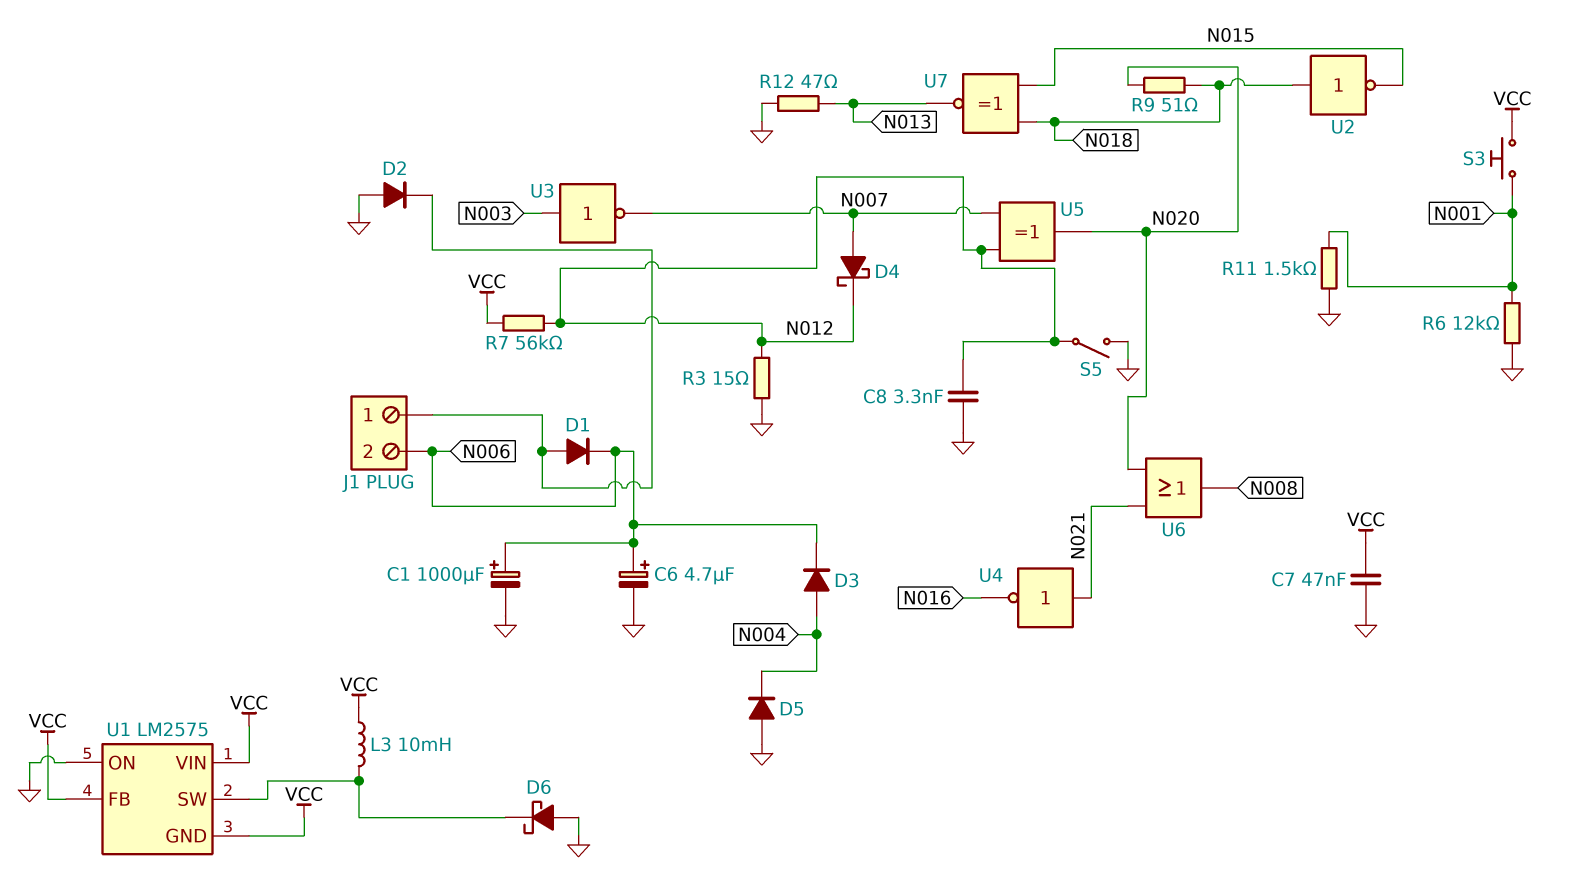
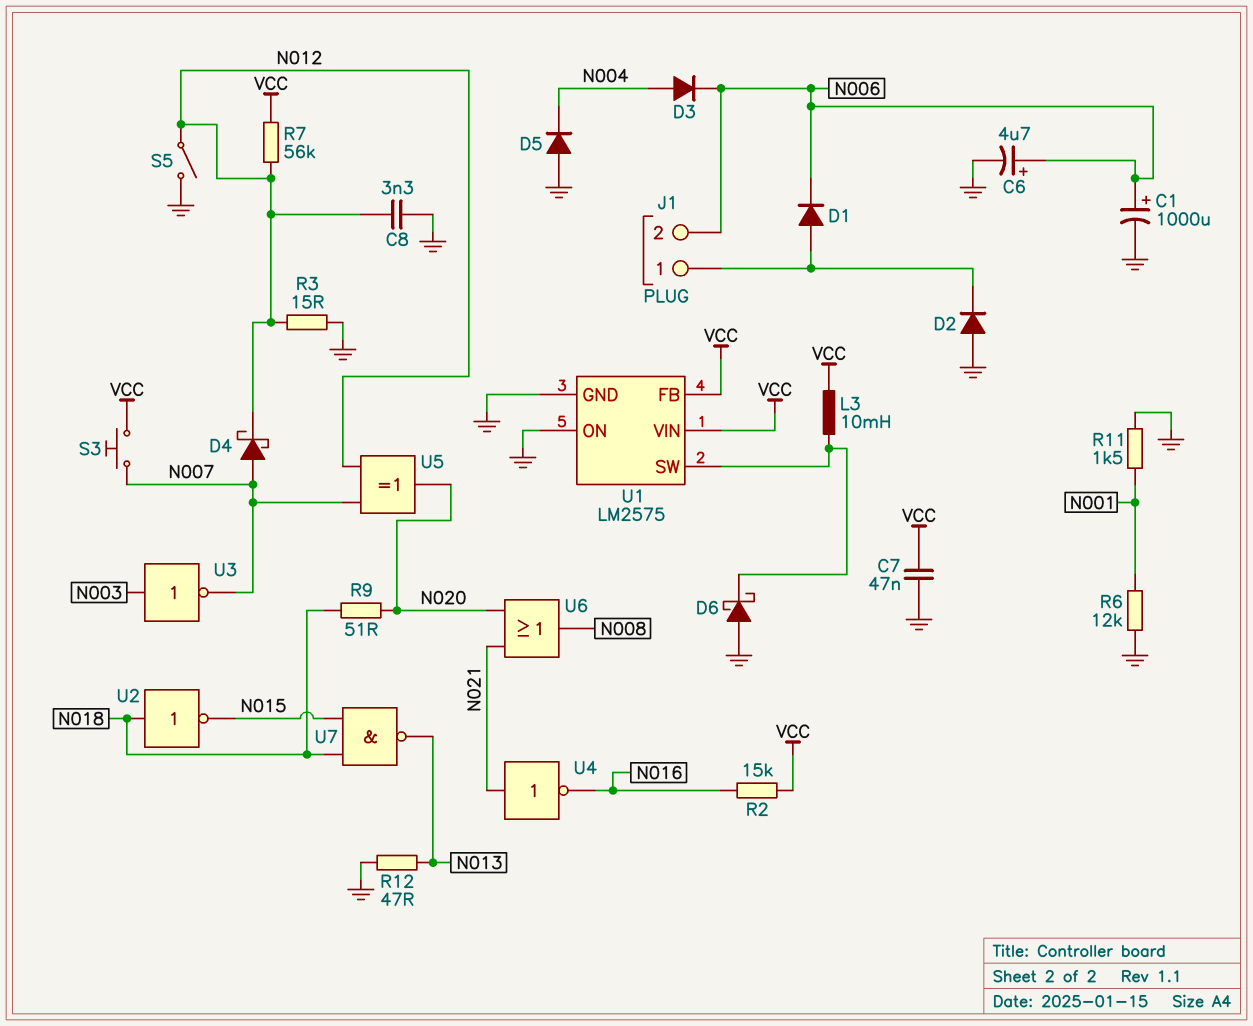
R2: none -> 15k (N016, VCC)
S3: button (N001, VCC) -> button (N007, VCC)
U1 pin GND: VCC -> GND
U7: XNOR (in N015, in N018, out N013) -> NAND (in N015, in N018, out N013)

